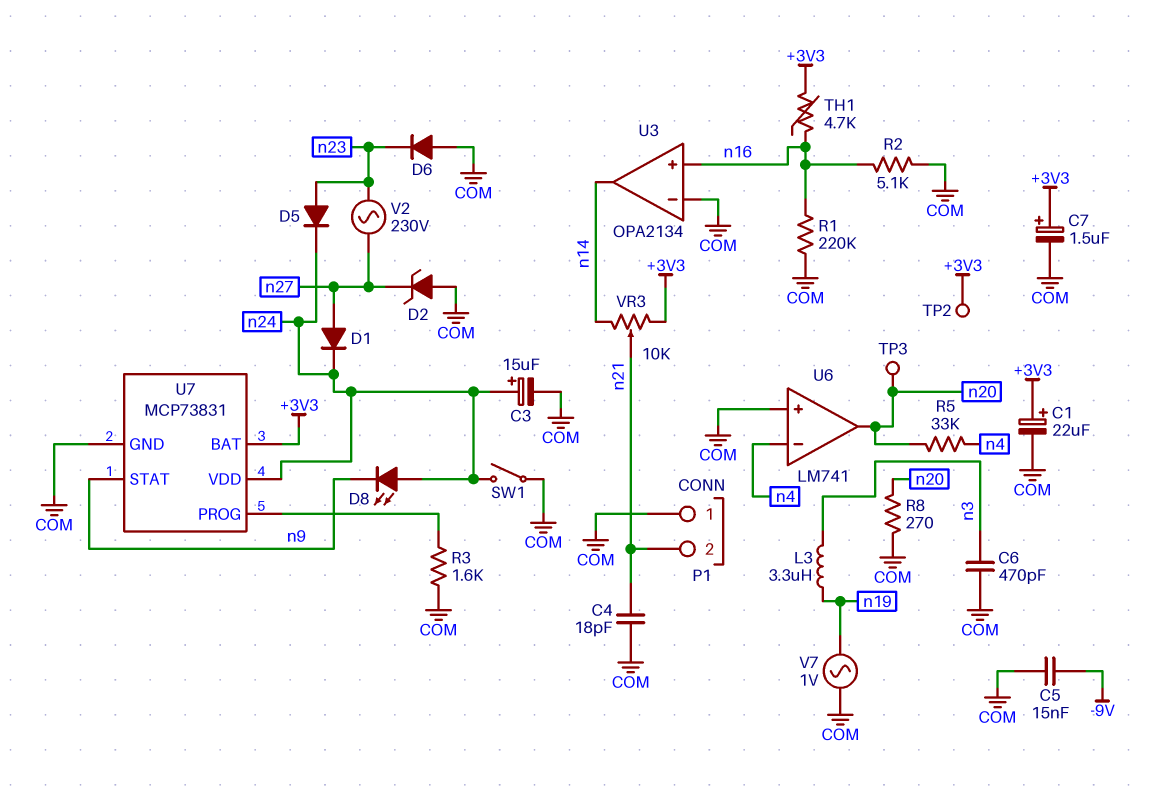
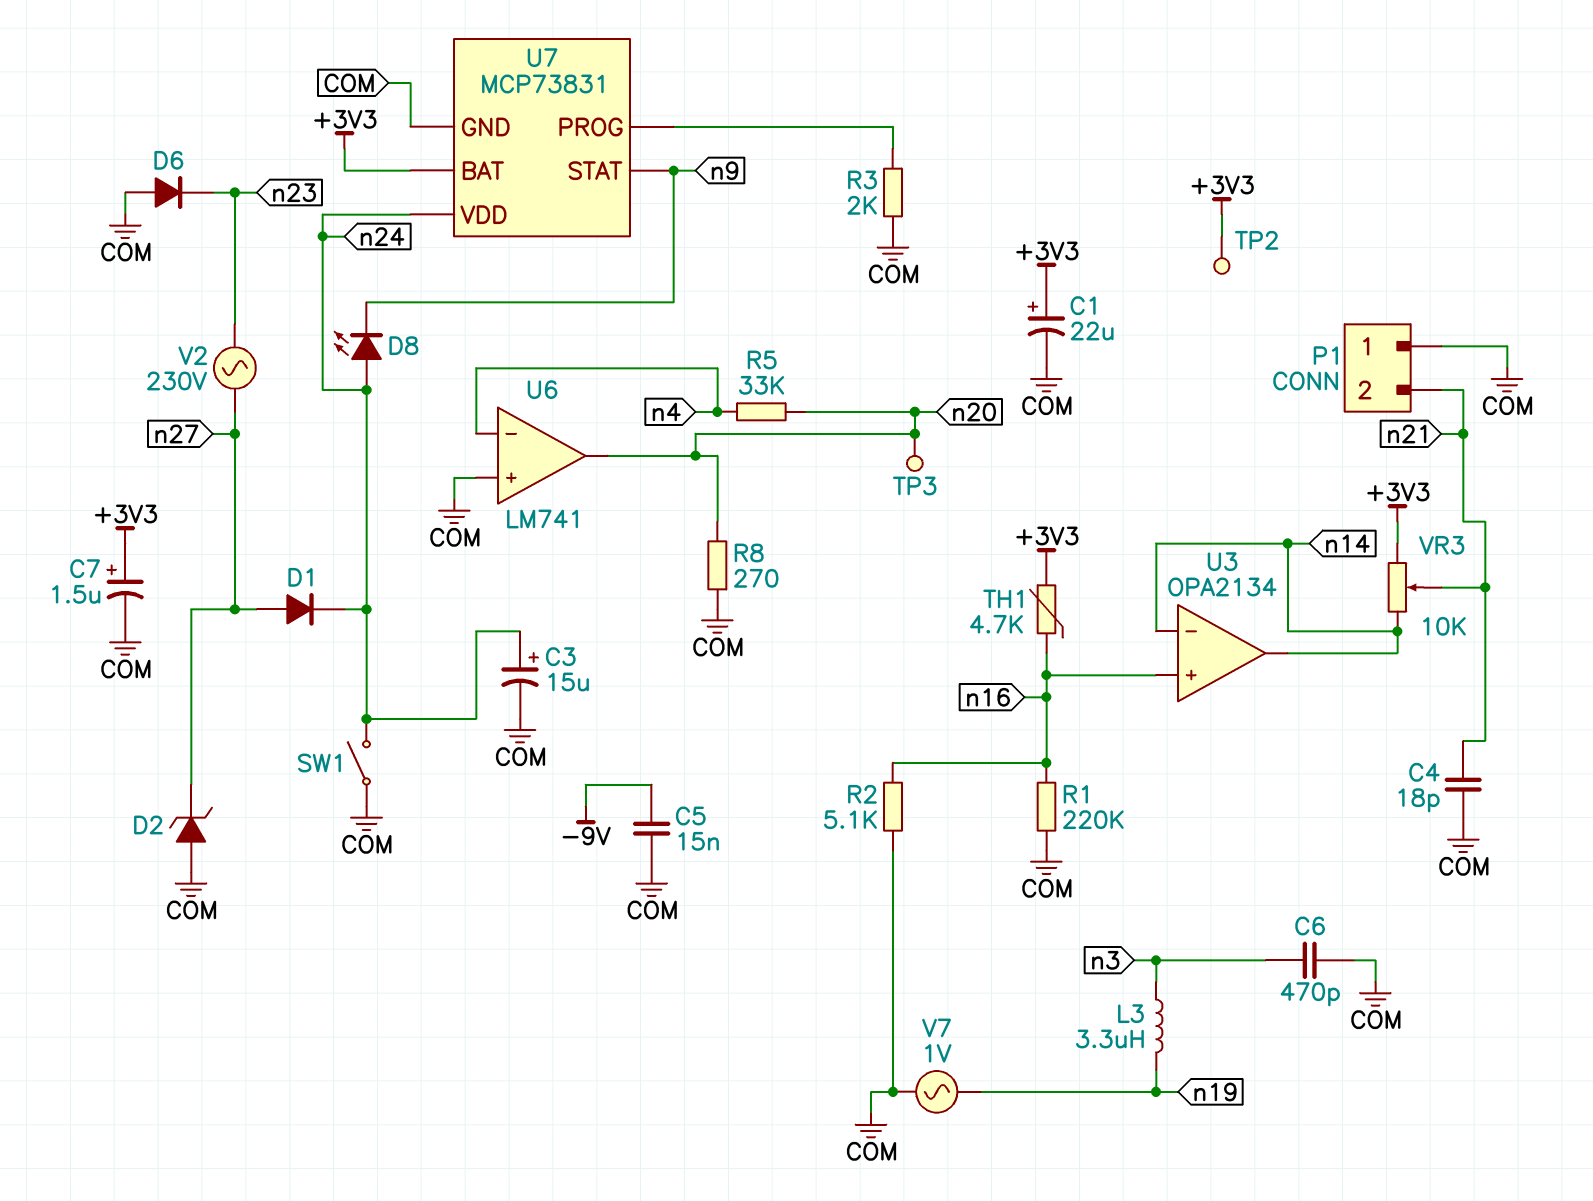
D5: diode (A n23, K n24) -> none
R3: 1.6k (COM, U7/PROG) -> 2k (COM, U7/PROG)
U3 pin in-: COM -> n14

